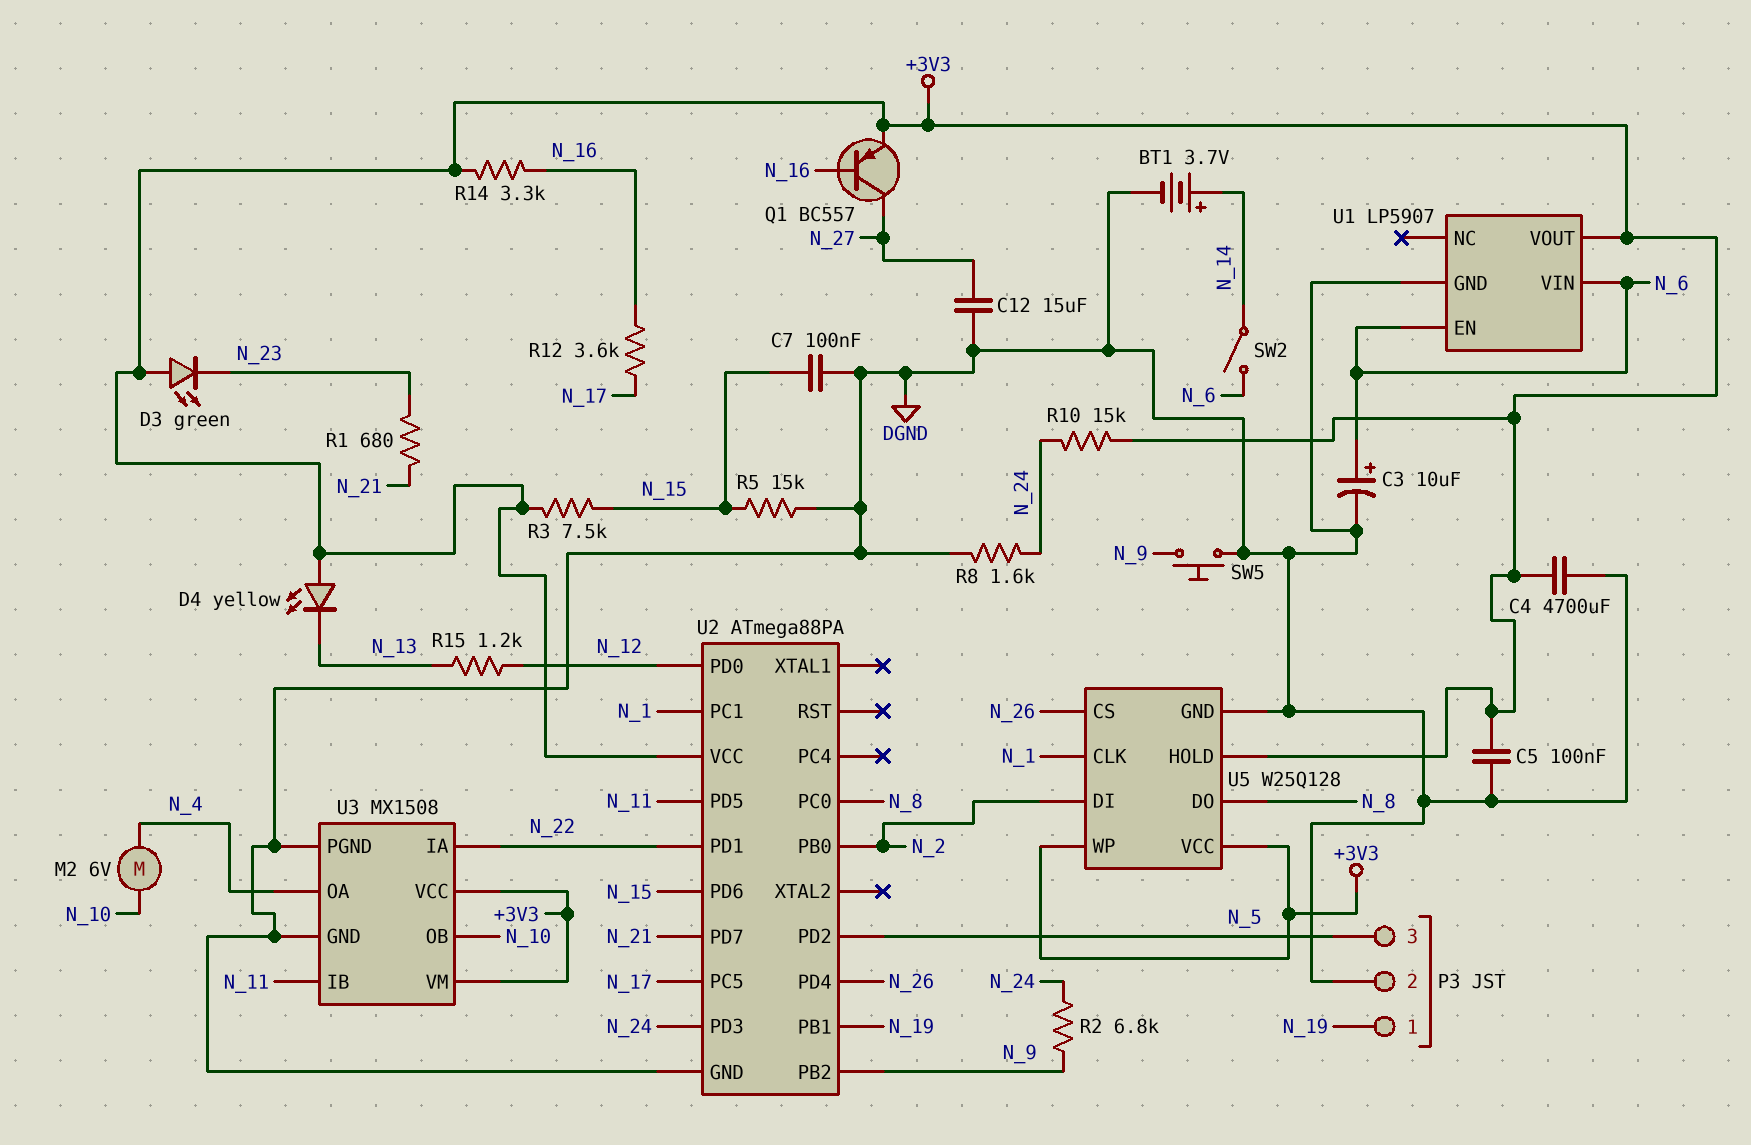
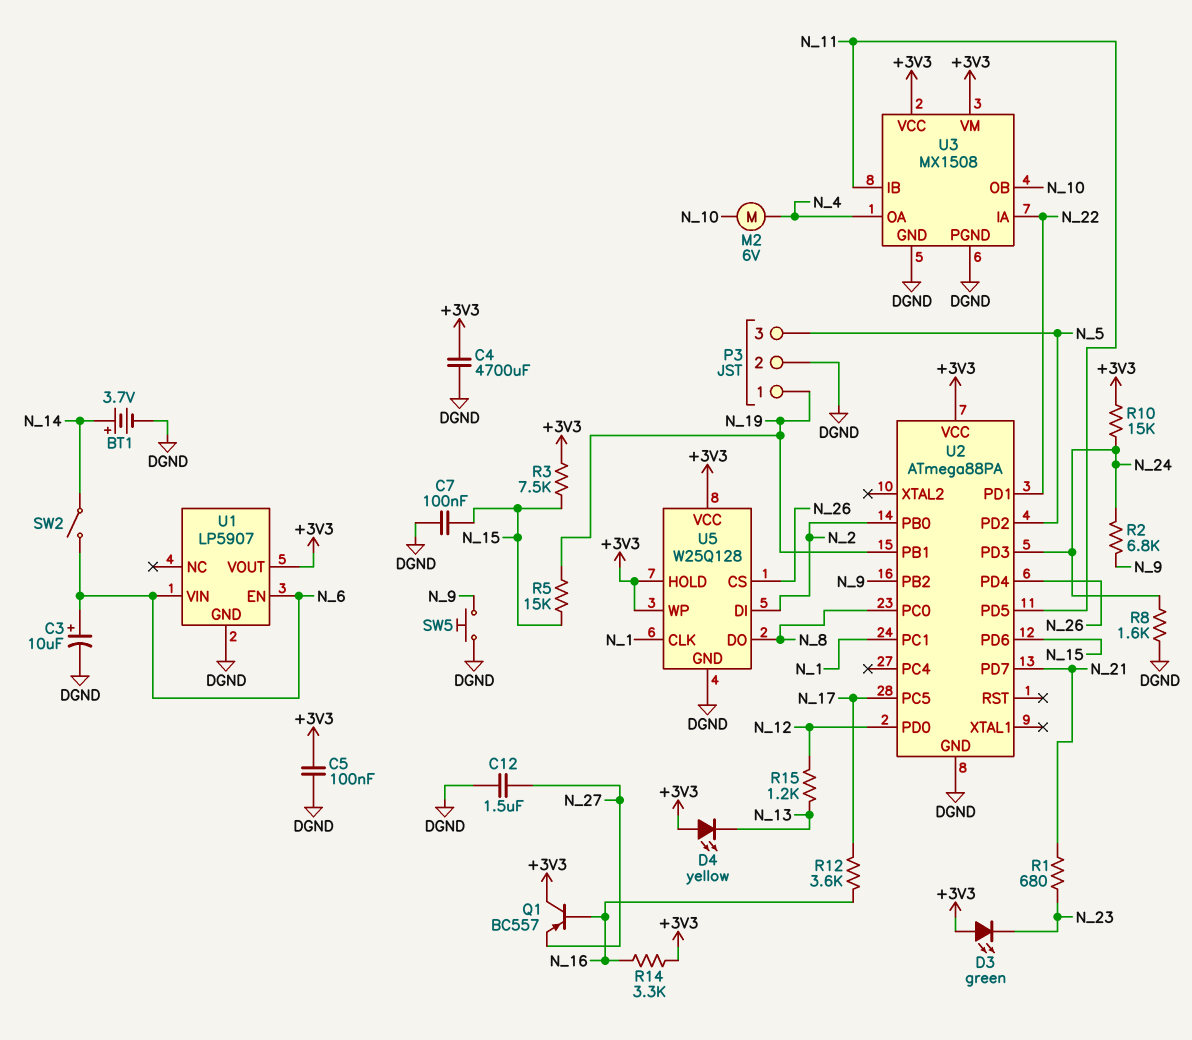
C12: 15uF (DGND, N_27) -> 1.5uF (DGND, N_27)
Q1: PNP BC557 (B N_16, C N_27, E +3V3) -> PNP BC557 (B N_16, C +3V3, E N_27)
R5: 15k (DGND, N_15) -> 15k (N_15, N_19)

